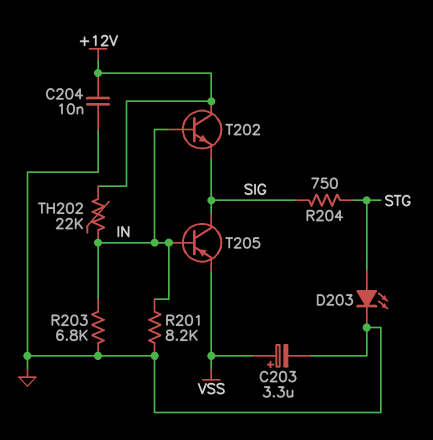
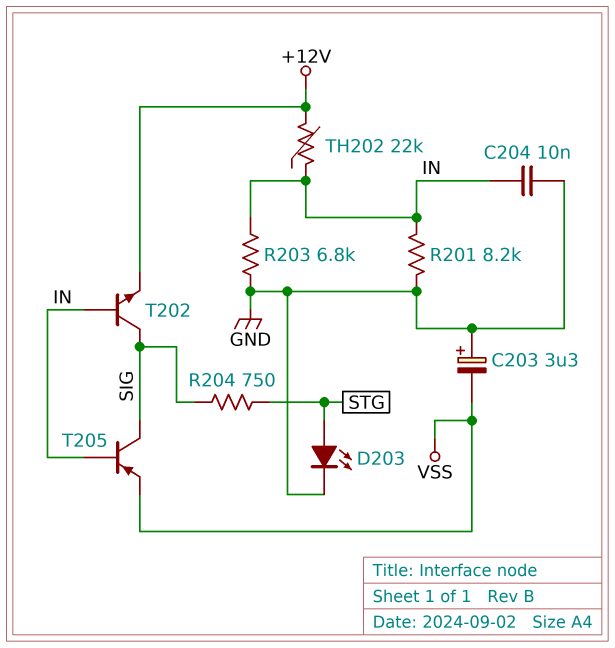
C203: 3.3uF (plus VSS, minus GND) -> 3.3uF (plus GND, minus VSS)
C204: 10nF (+12V, GND) -> 10nF (GND, IN)
T202: NPN (B IN, C +12V, E SIG) -> NPN (B IN, C SIG, E +12V)

